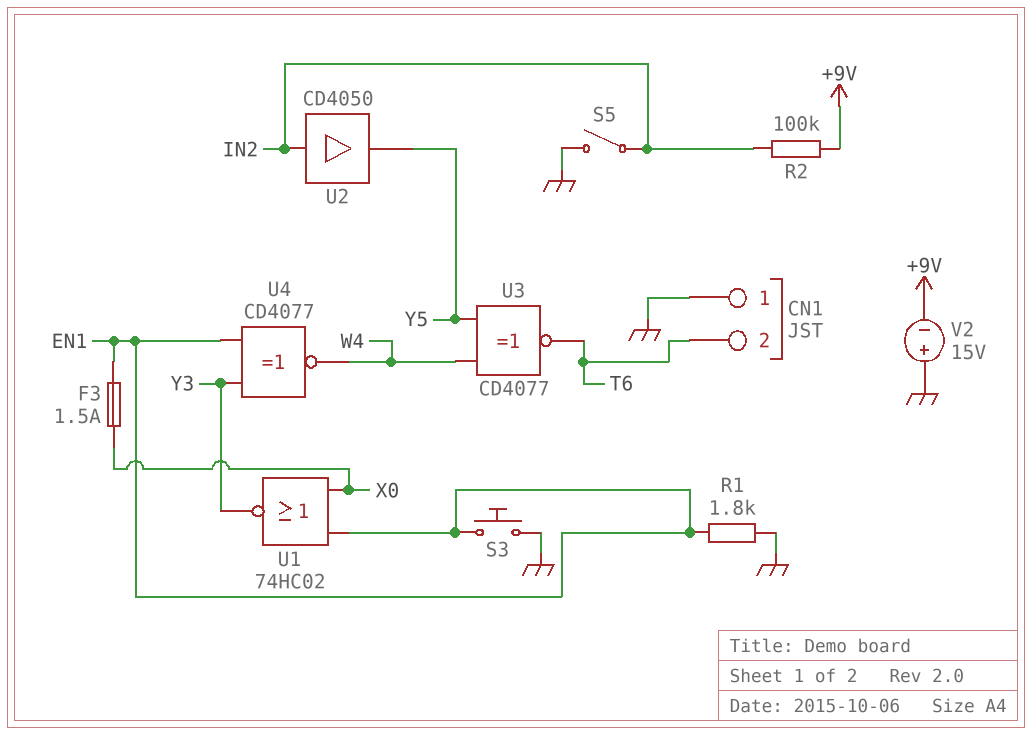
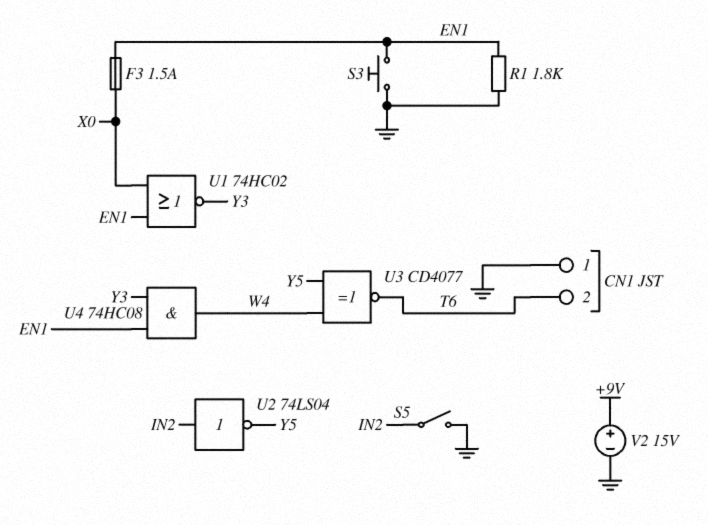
R2: 100k (+9V, IN2) -> none
U2: buffer CD4050 (in IN2, out Y5) -> NOT 74LS04 (in IN2, out Y5)
U4: XNOR CD4077 (in EN1, in Y3, out W4) -> AND 74HC08 (in EN1, in Y3, out W4)
V2: 15V (plus GND, minus +9V) -> 15V (plus +9V, minus GND)

